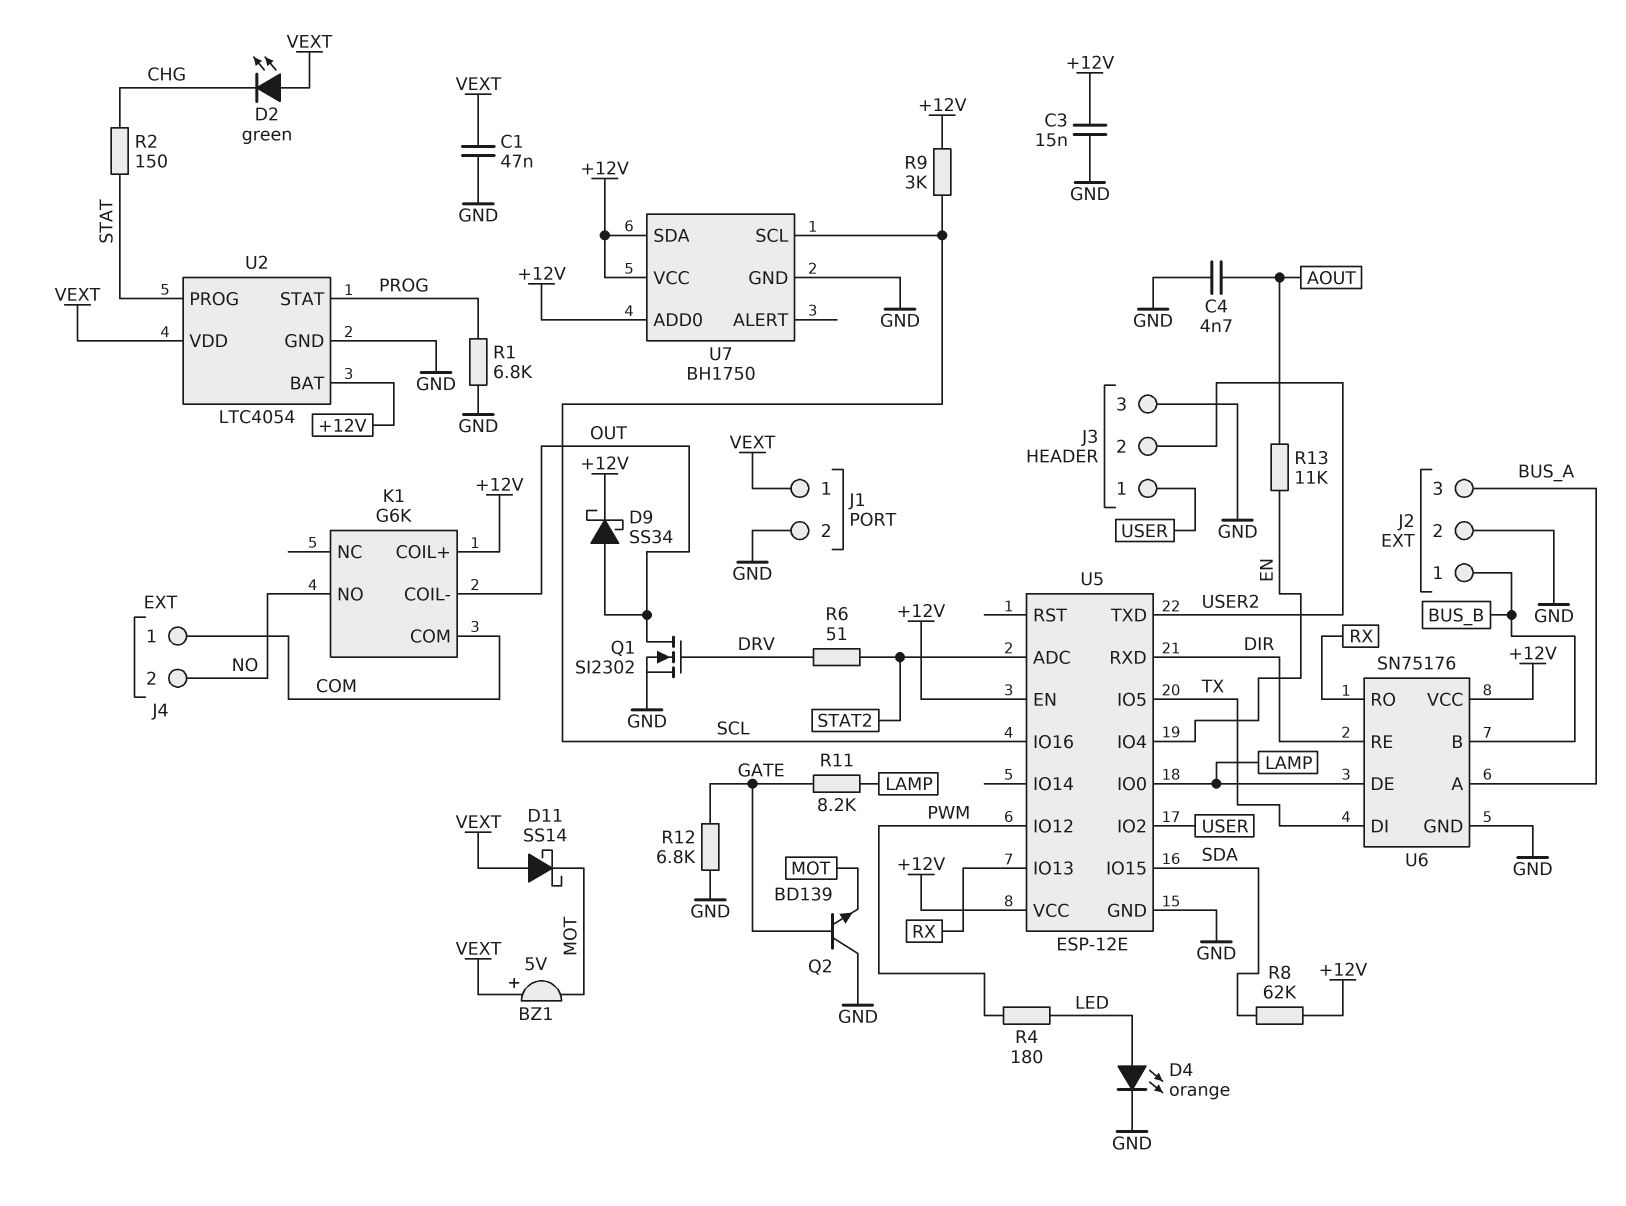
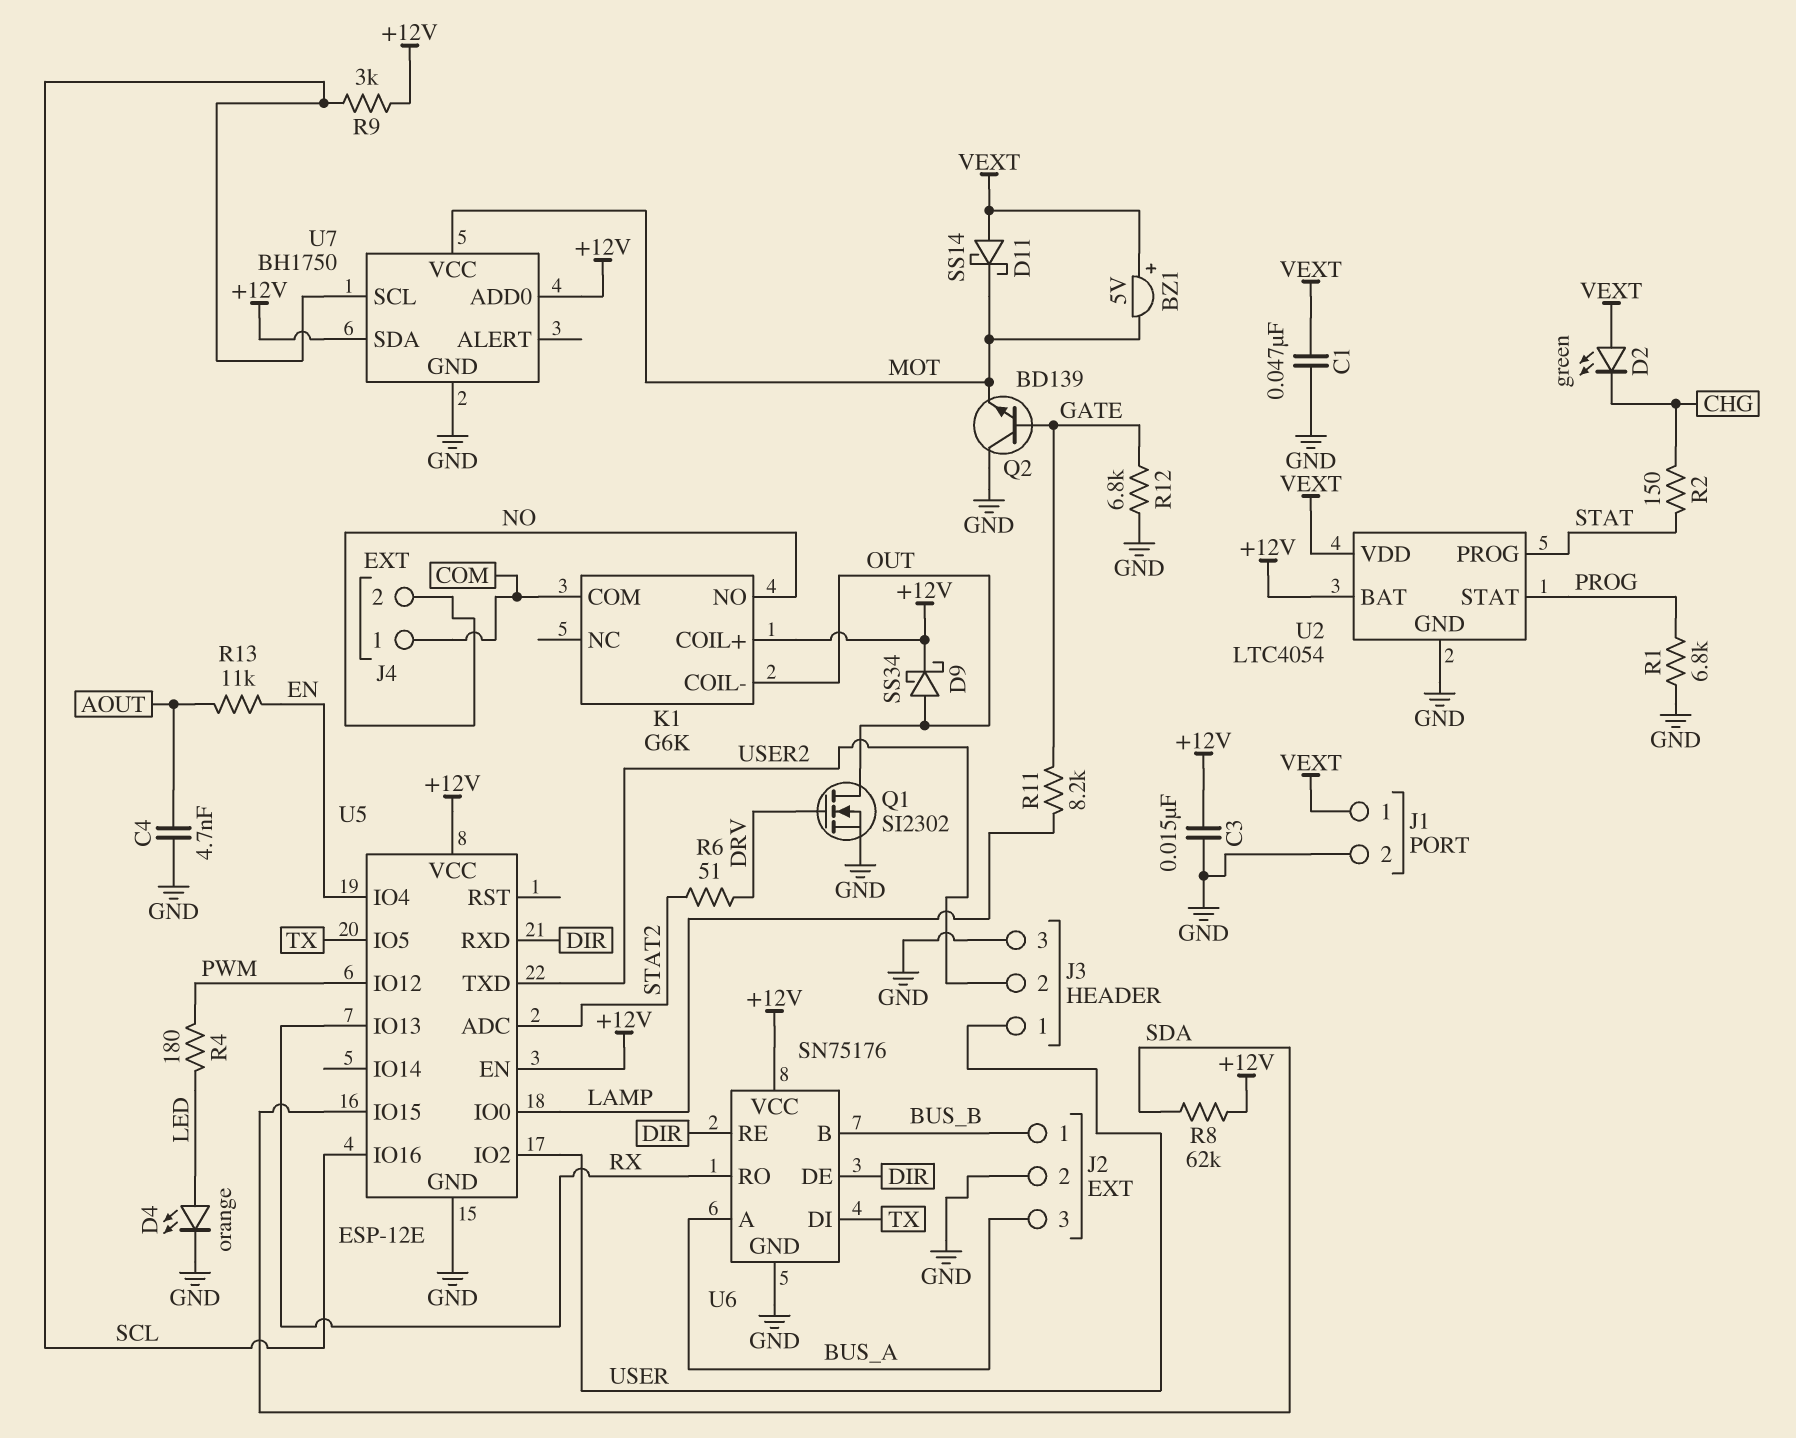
U6 pin DE: LAMP -> DIR
U7 pin VCC: +12V -> MOT

